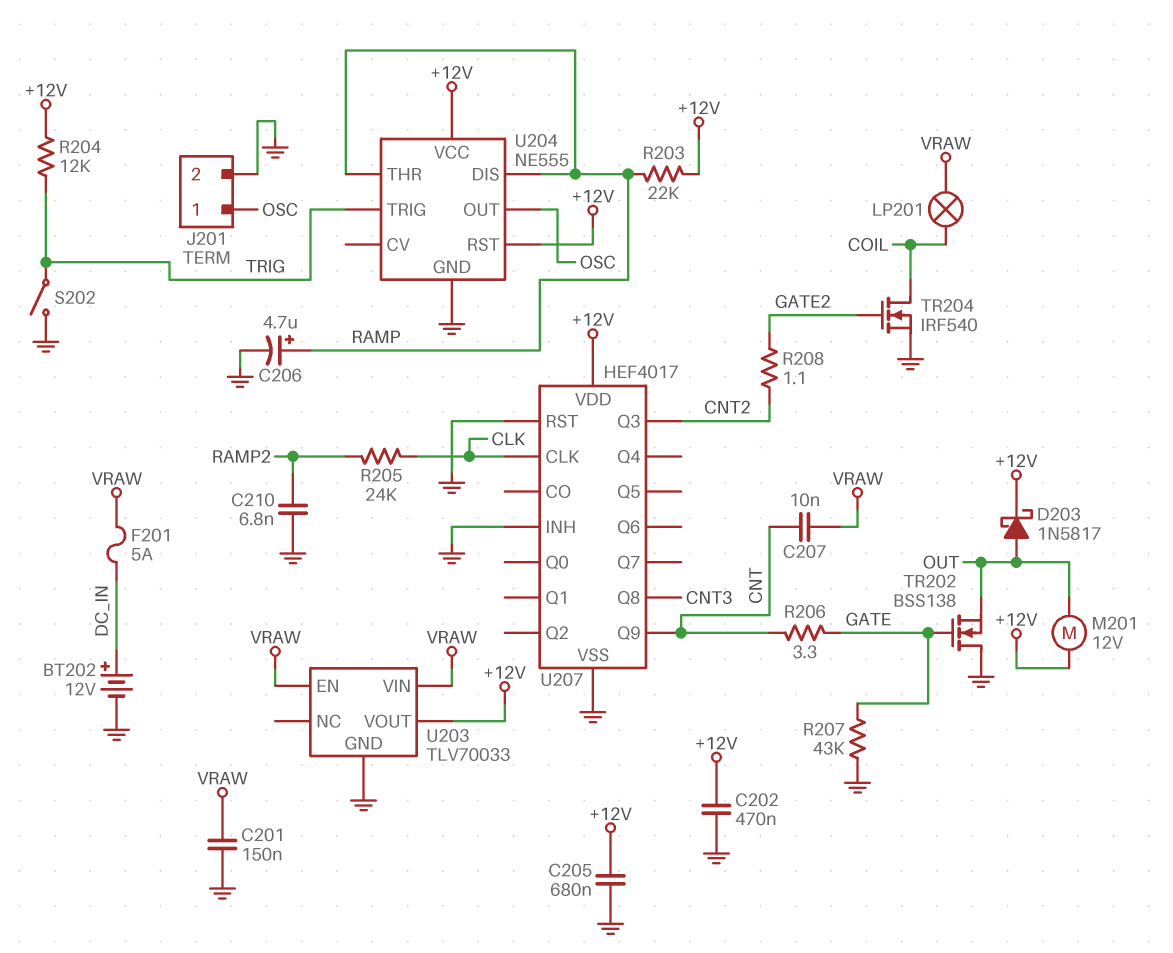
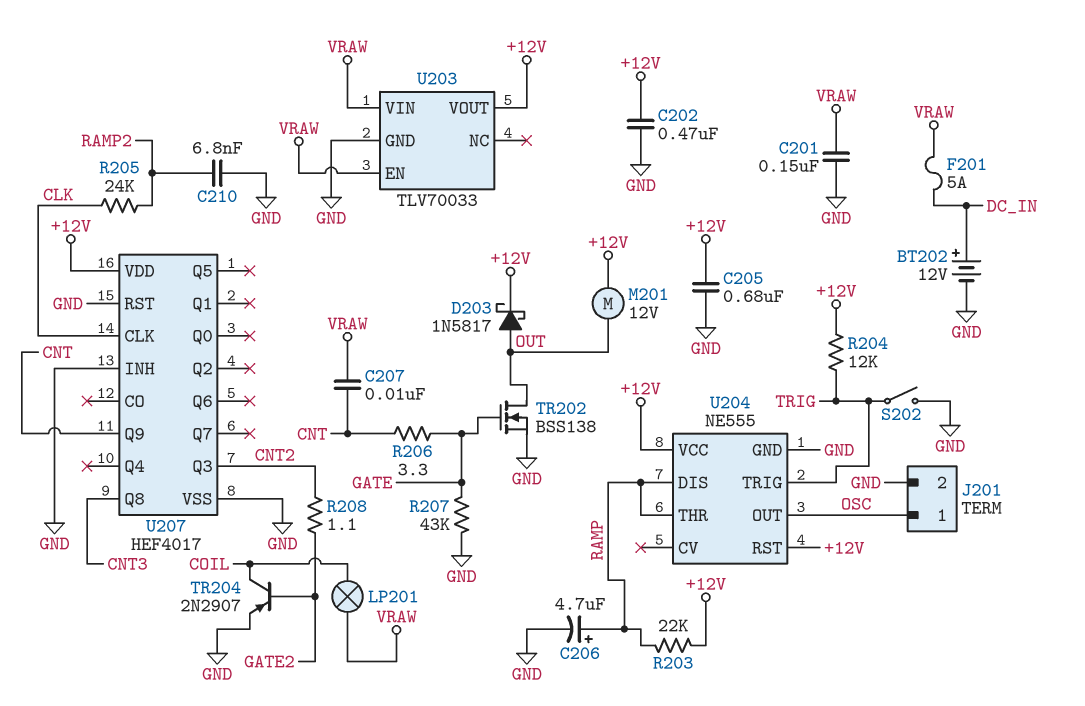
TR202: NMOS BSS138 (G GATE, D GND, S OUT) -> NMOS BSS138 (G GATE, D OUT, S GND)
TR204: NMOS IRF540 (G GATE2, D COIL, S GND) -> PNP 2N2907 (B GATE2, C COIL, E GND)

